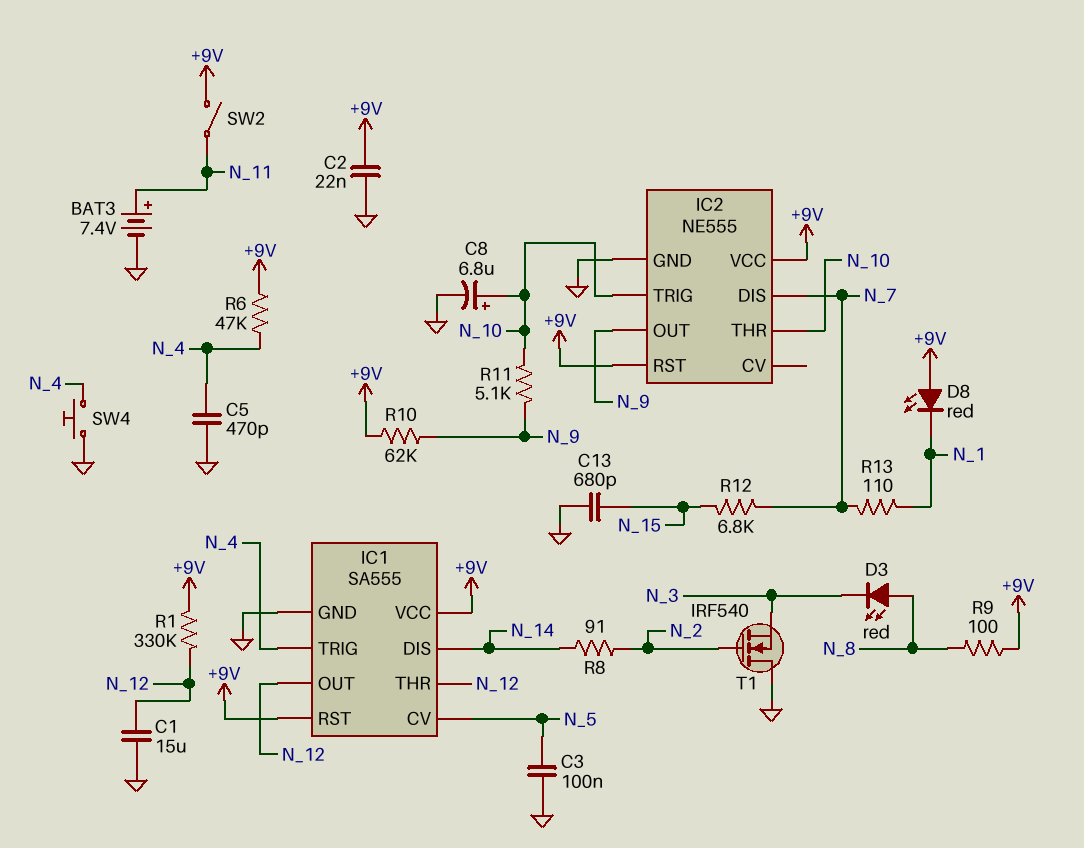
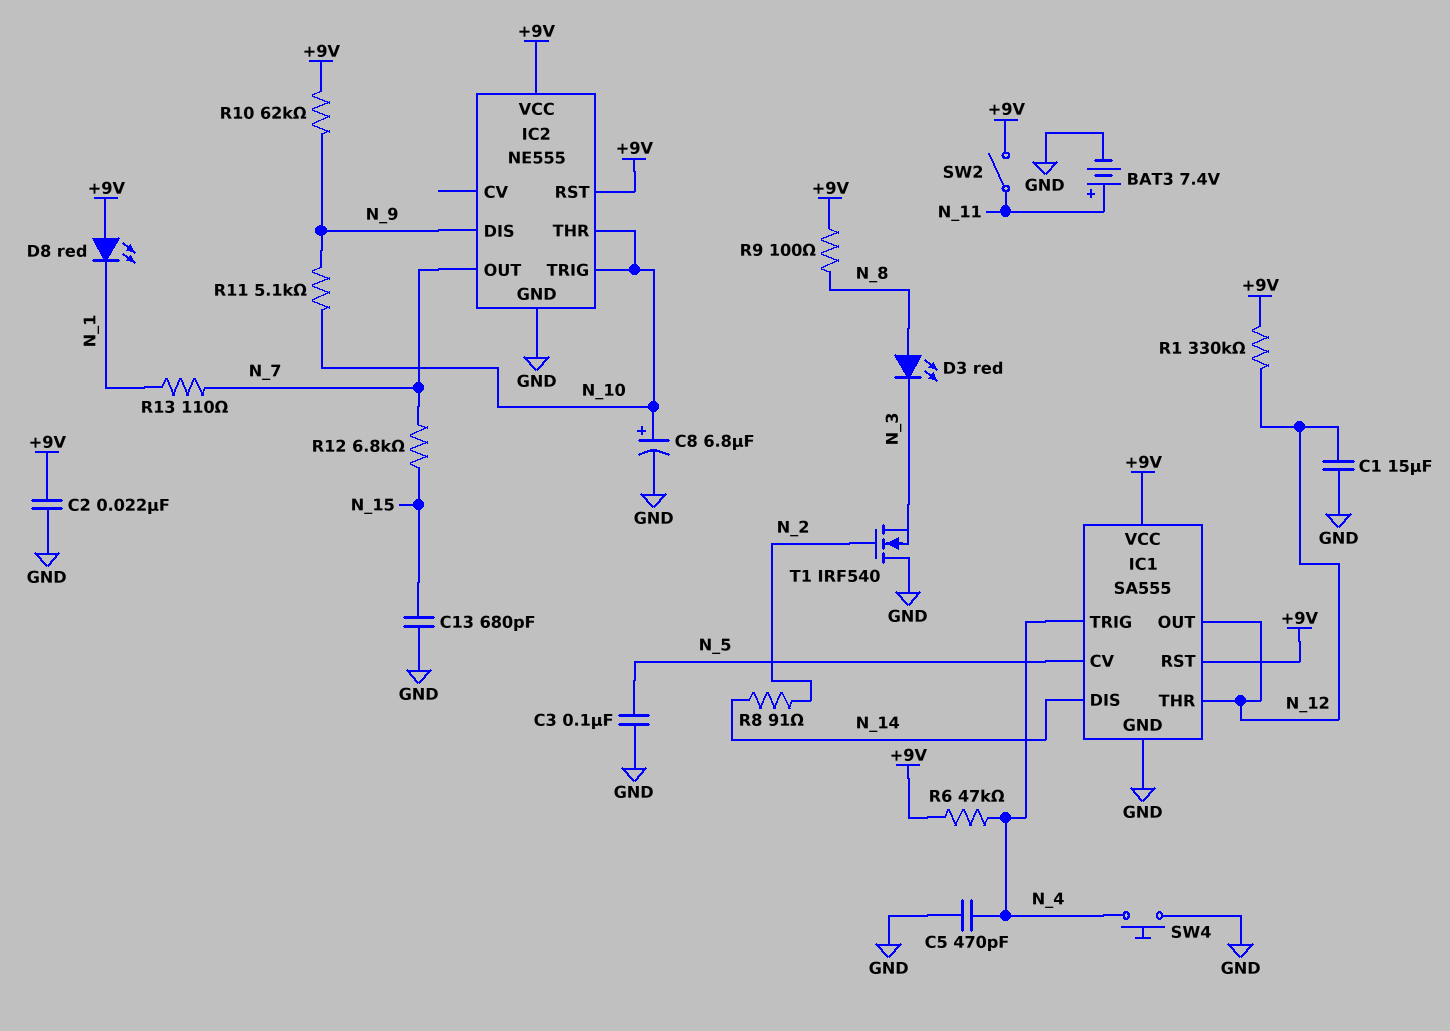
IC2 pin DIS: N_7 -> N_9
IC2 pin OUT: N_9 -> N_7

